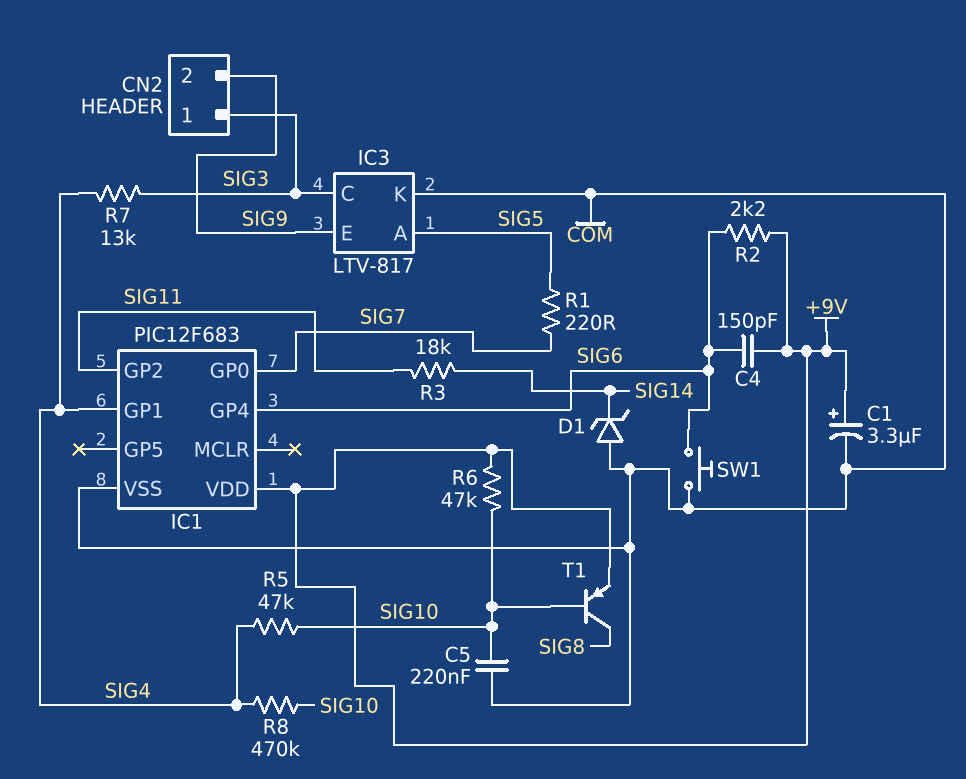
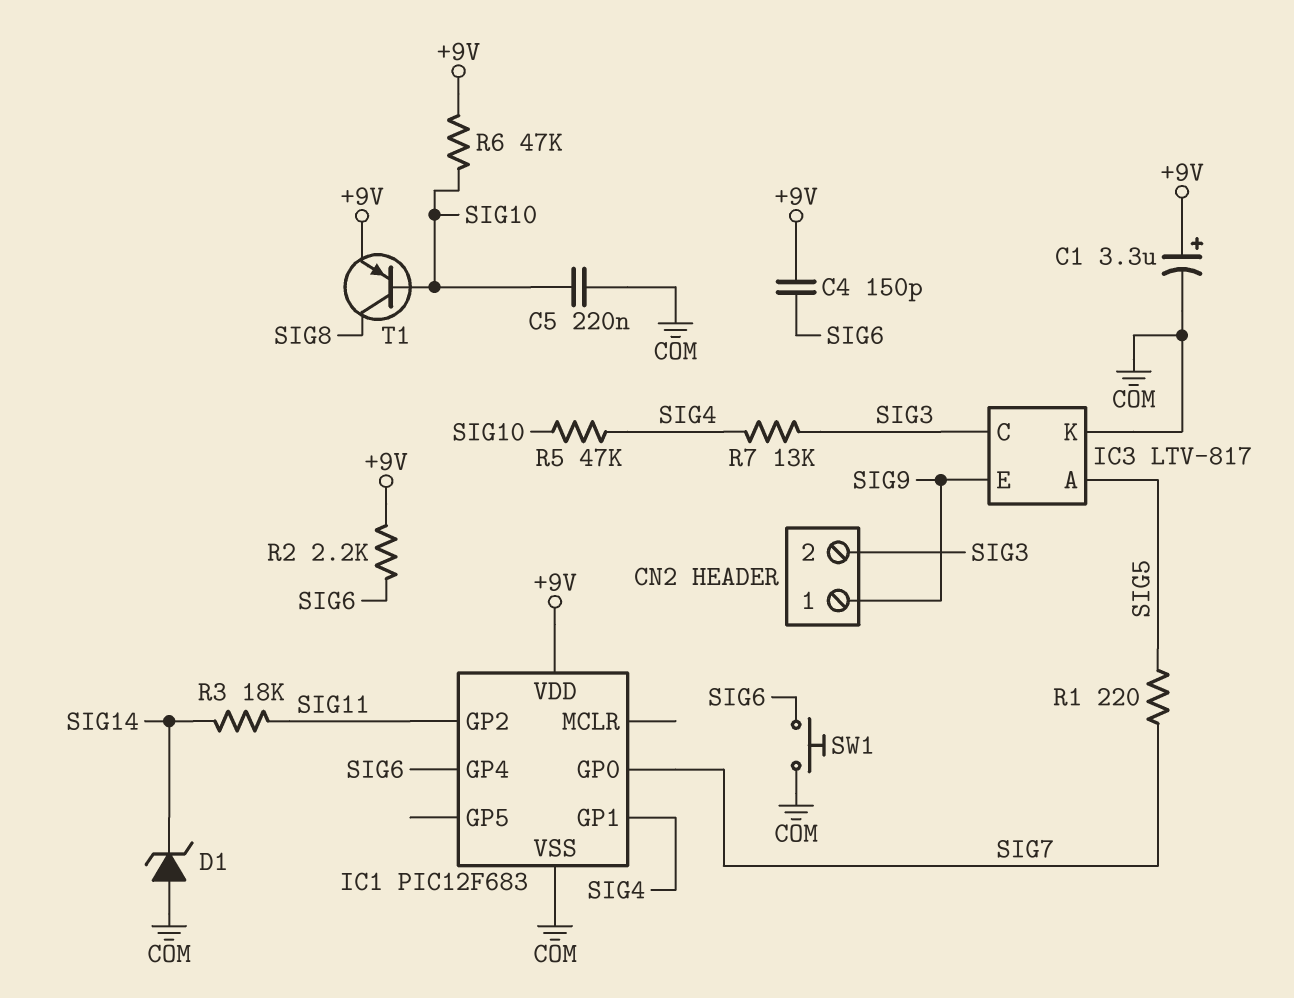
CN2 pin 1: SIG3 -> SIG9
CN2 pin 2: SIG9 -> SIG3
R8: 470k (SIG4, SIG10) -> none

